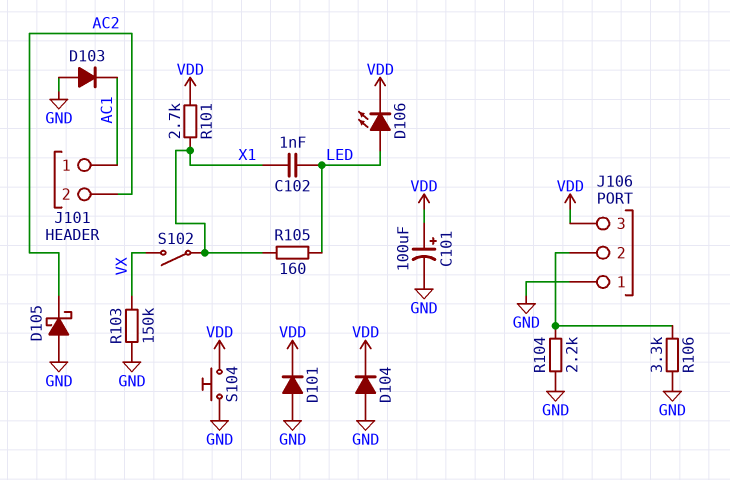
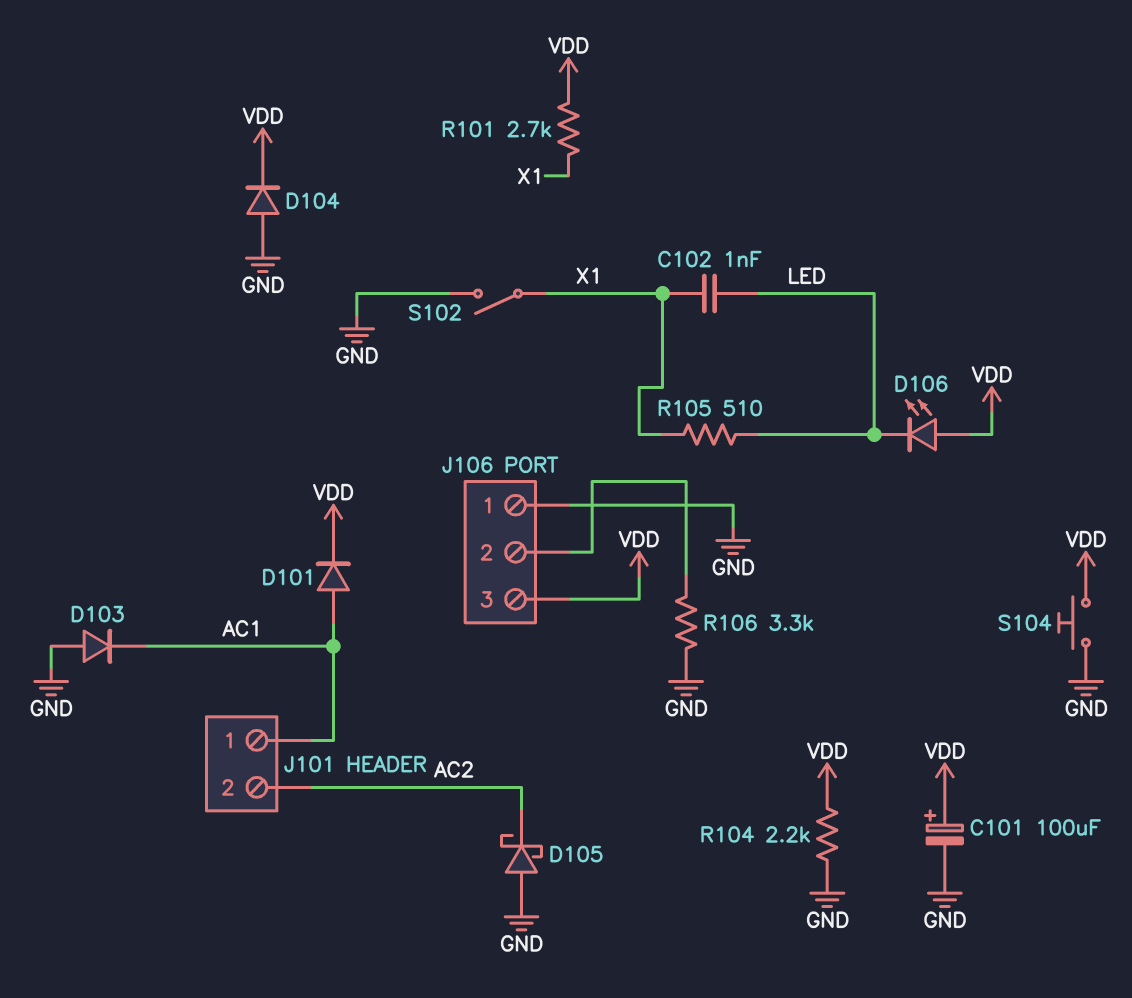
D101: diode (A GND, K VDD) -> diode (A AC1, K VDD)
D106: LED (A LED, K VDD) -> LED (A VDD, K LED)
R103: 150k (GND, VX) -> none
R104: 2.2k (GND, J106/2) -> 2.2k (GND, VDD)
R105: 160 (LED, X1) -> 510 (LED, X1)
S102: switch (VX, X1) -> switch (GND, X1)

